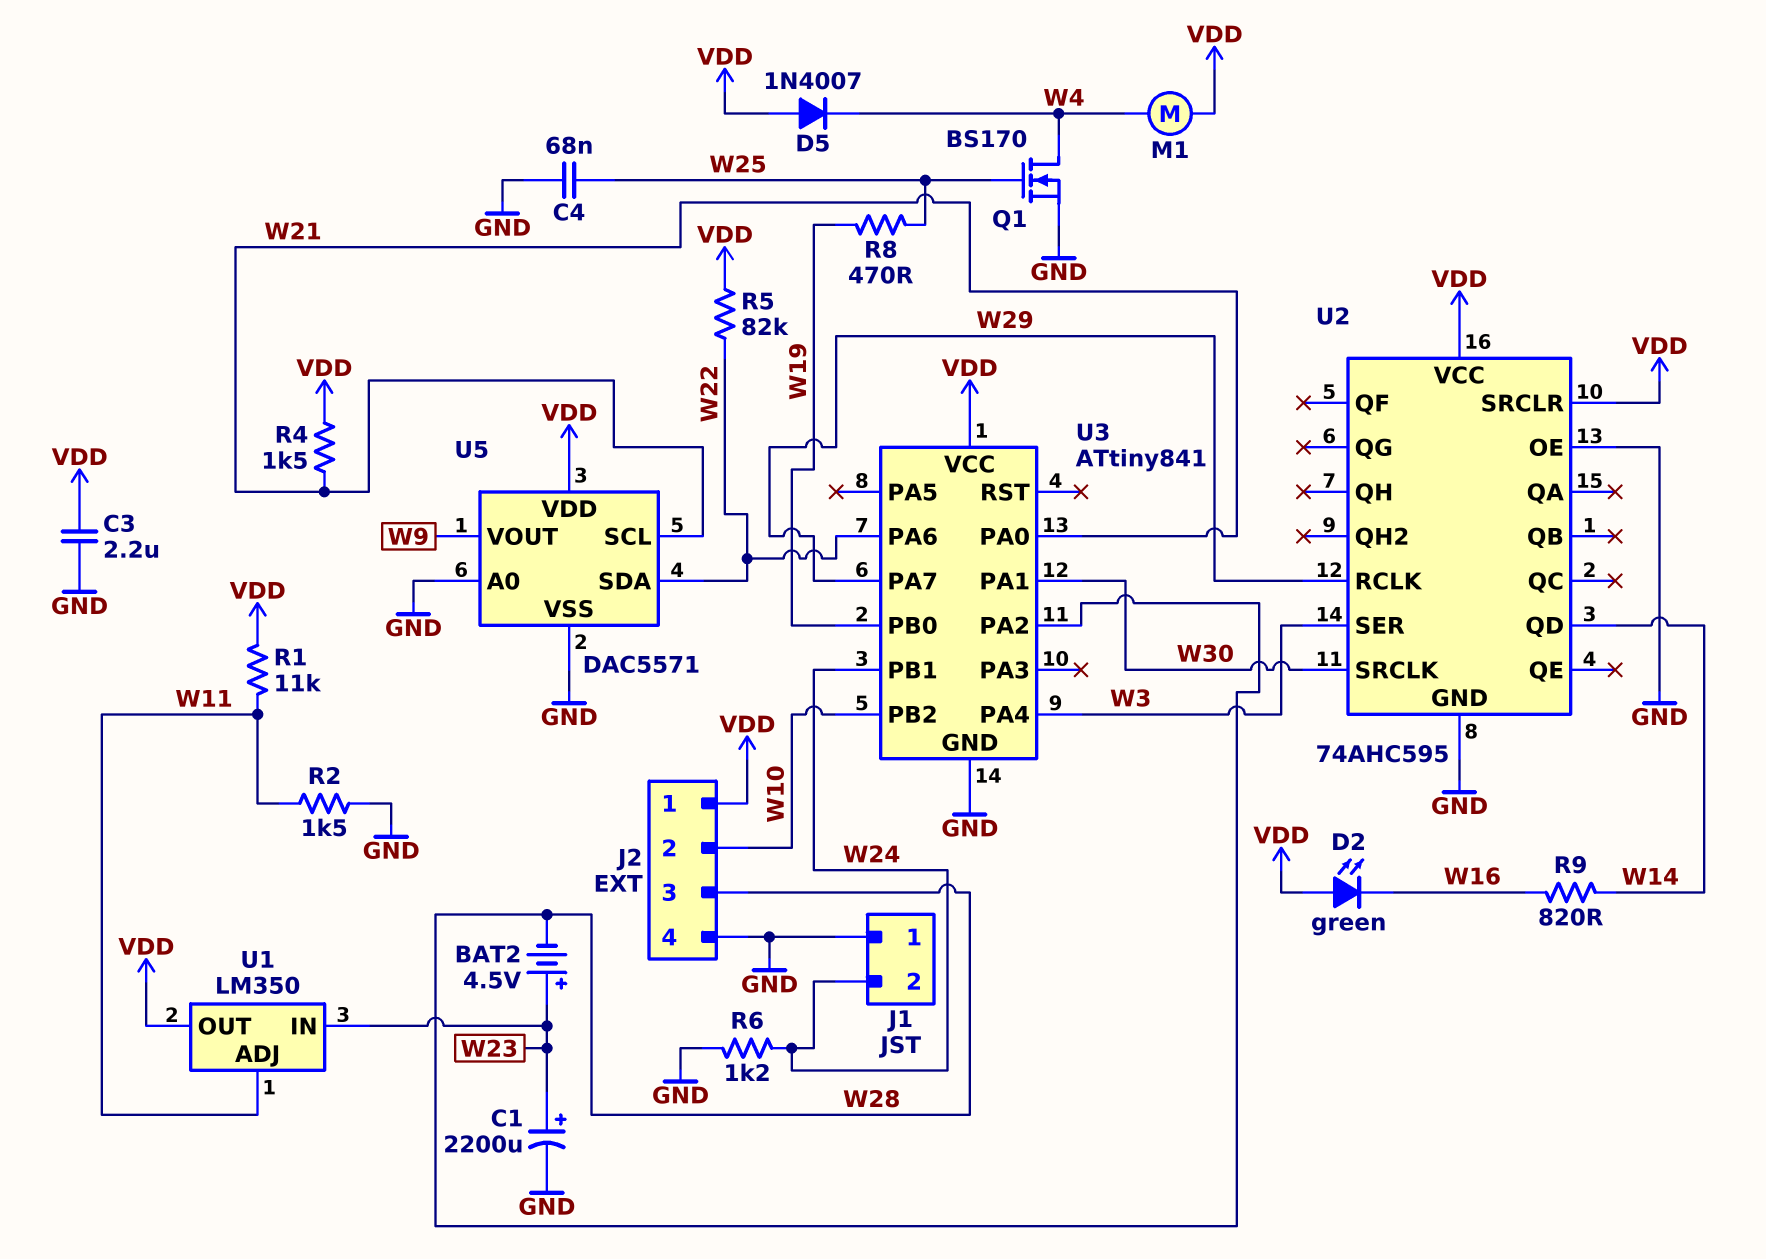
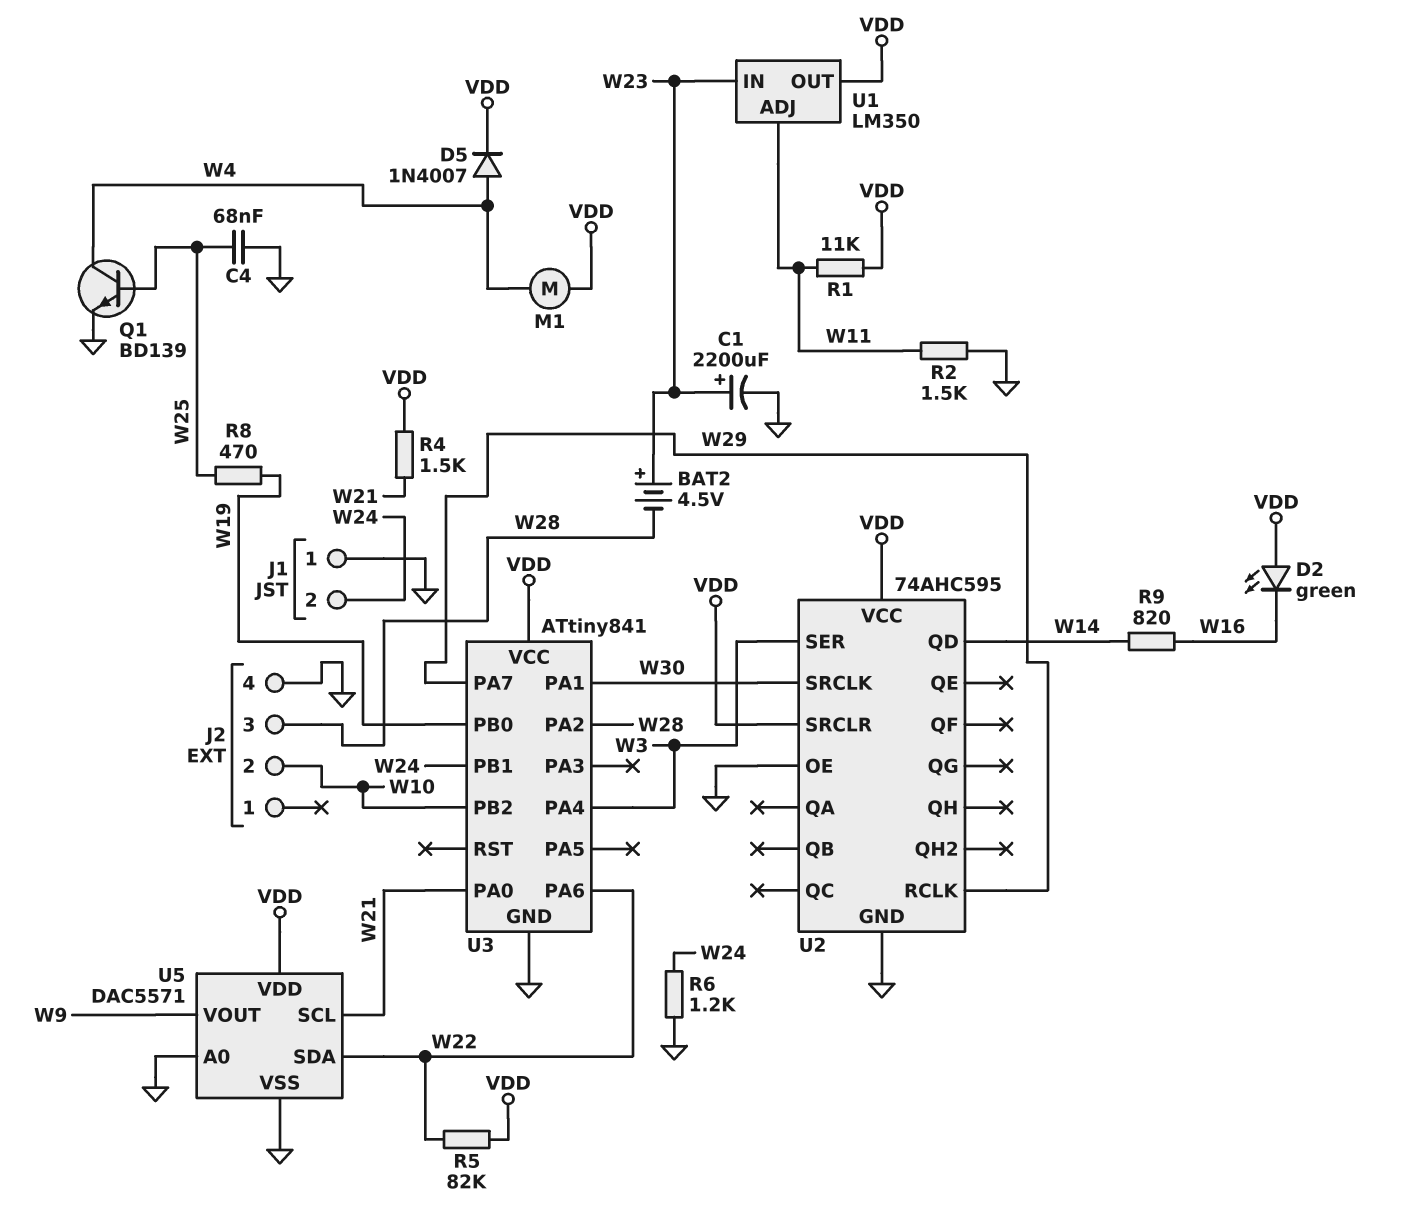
C3: 2.2uF (GND, VDD) -> none
D5: diode 1N4007 (A VDD, K W4) -> diode 1N4007 (A W4, K VDD)
J2 pin 1: VDD -> none
Q1: NMOS BS170 (G W25, D W4, S GND) -> NPN BD139 (B W25, C W4, E GND)

